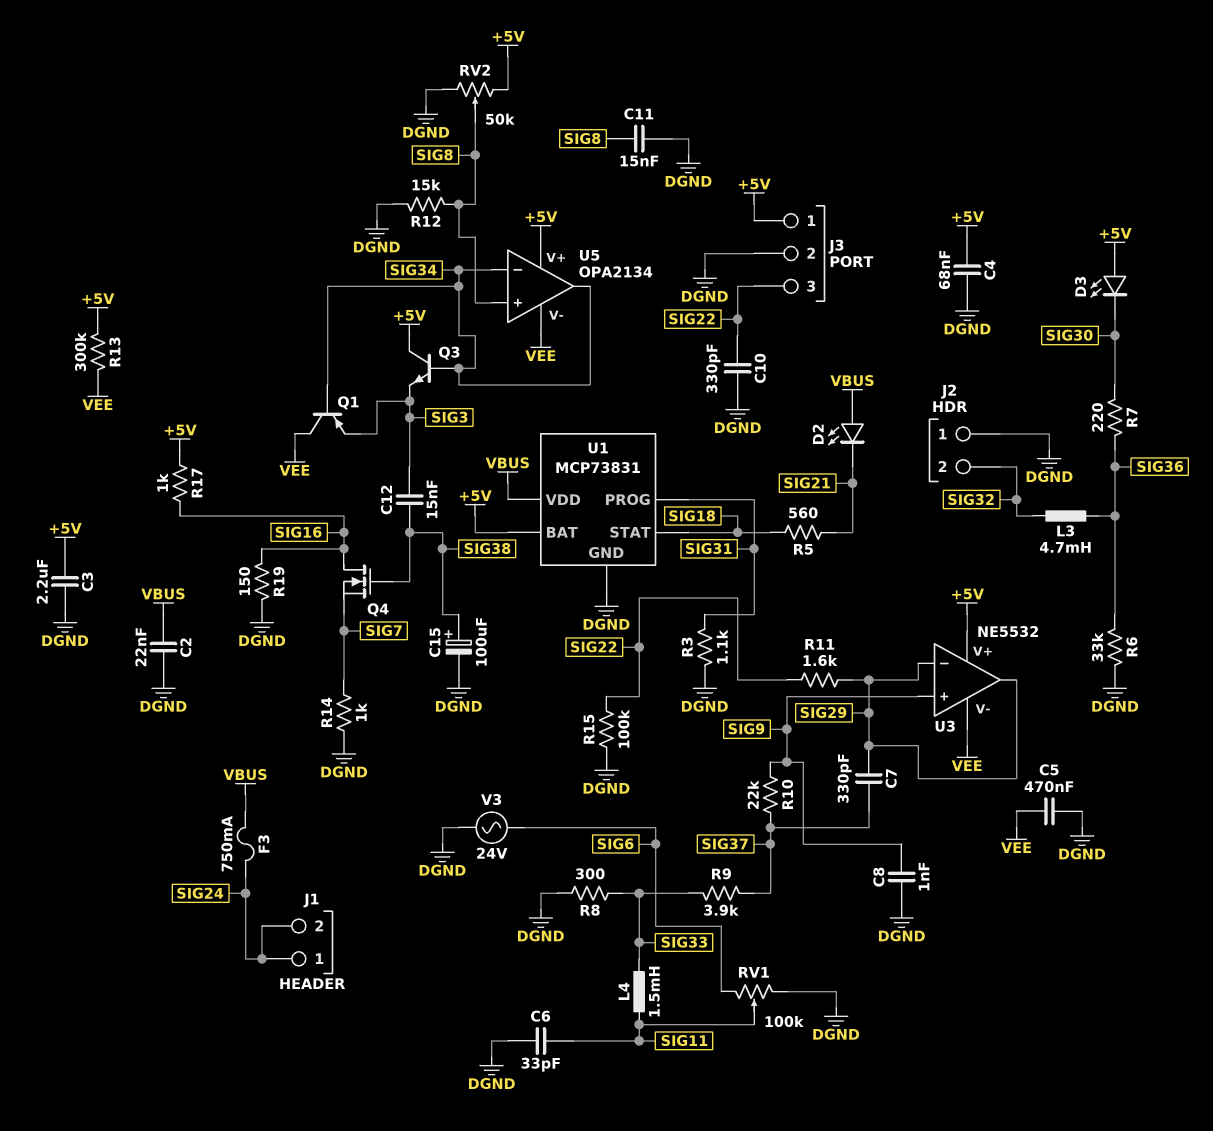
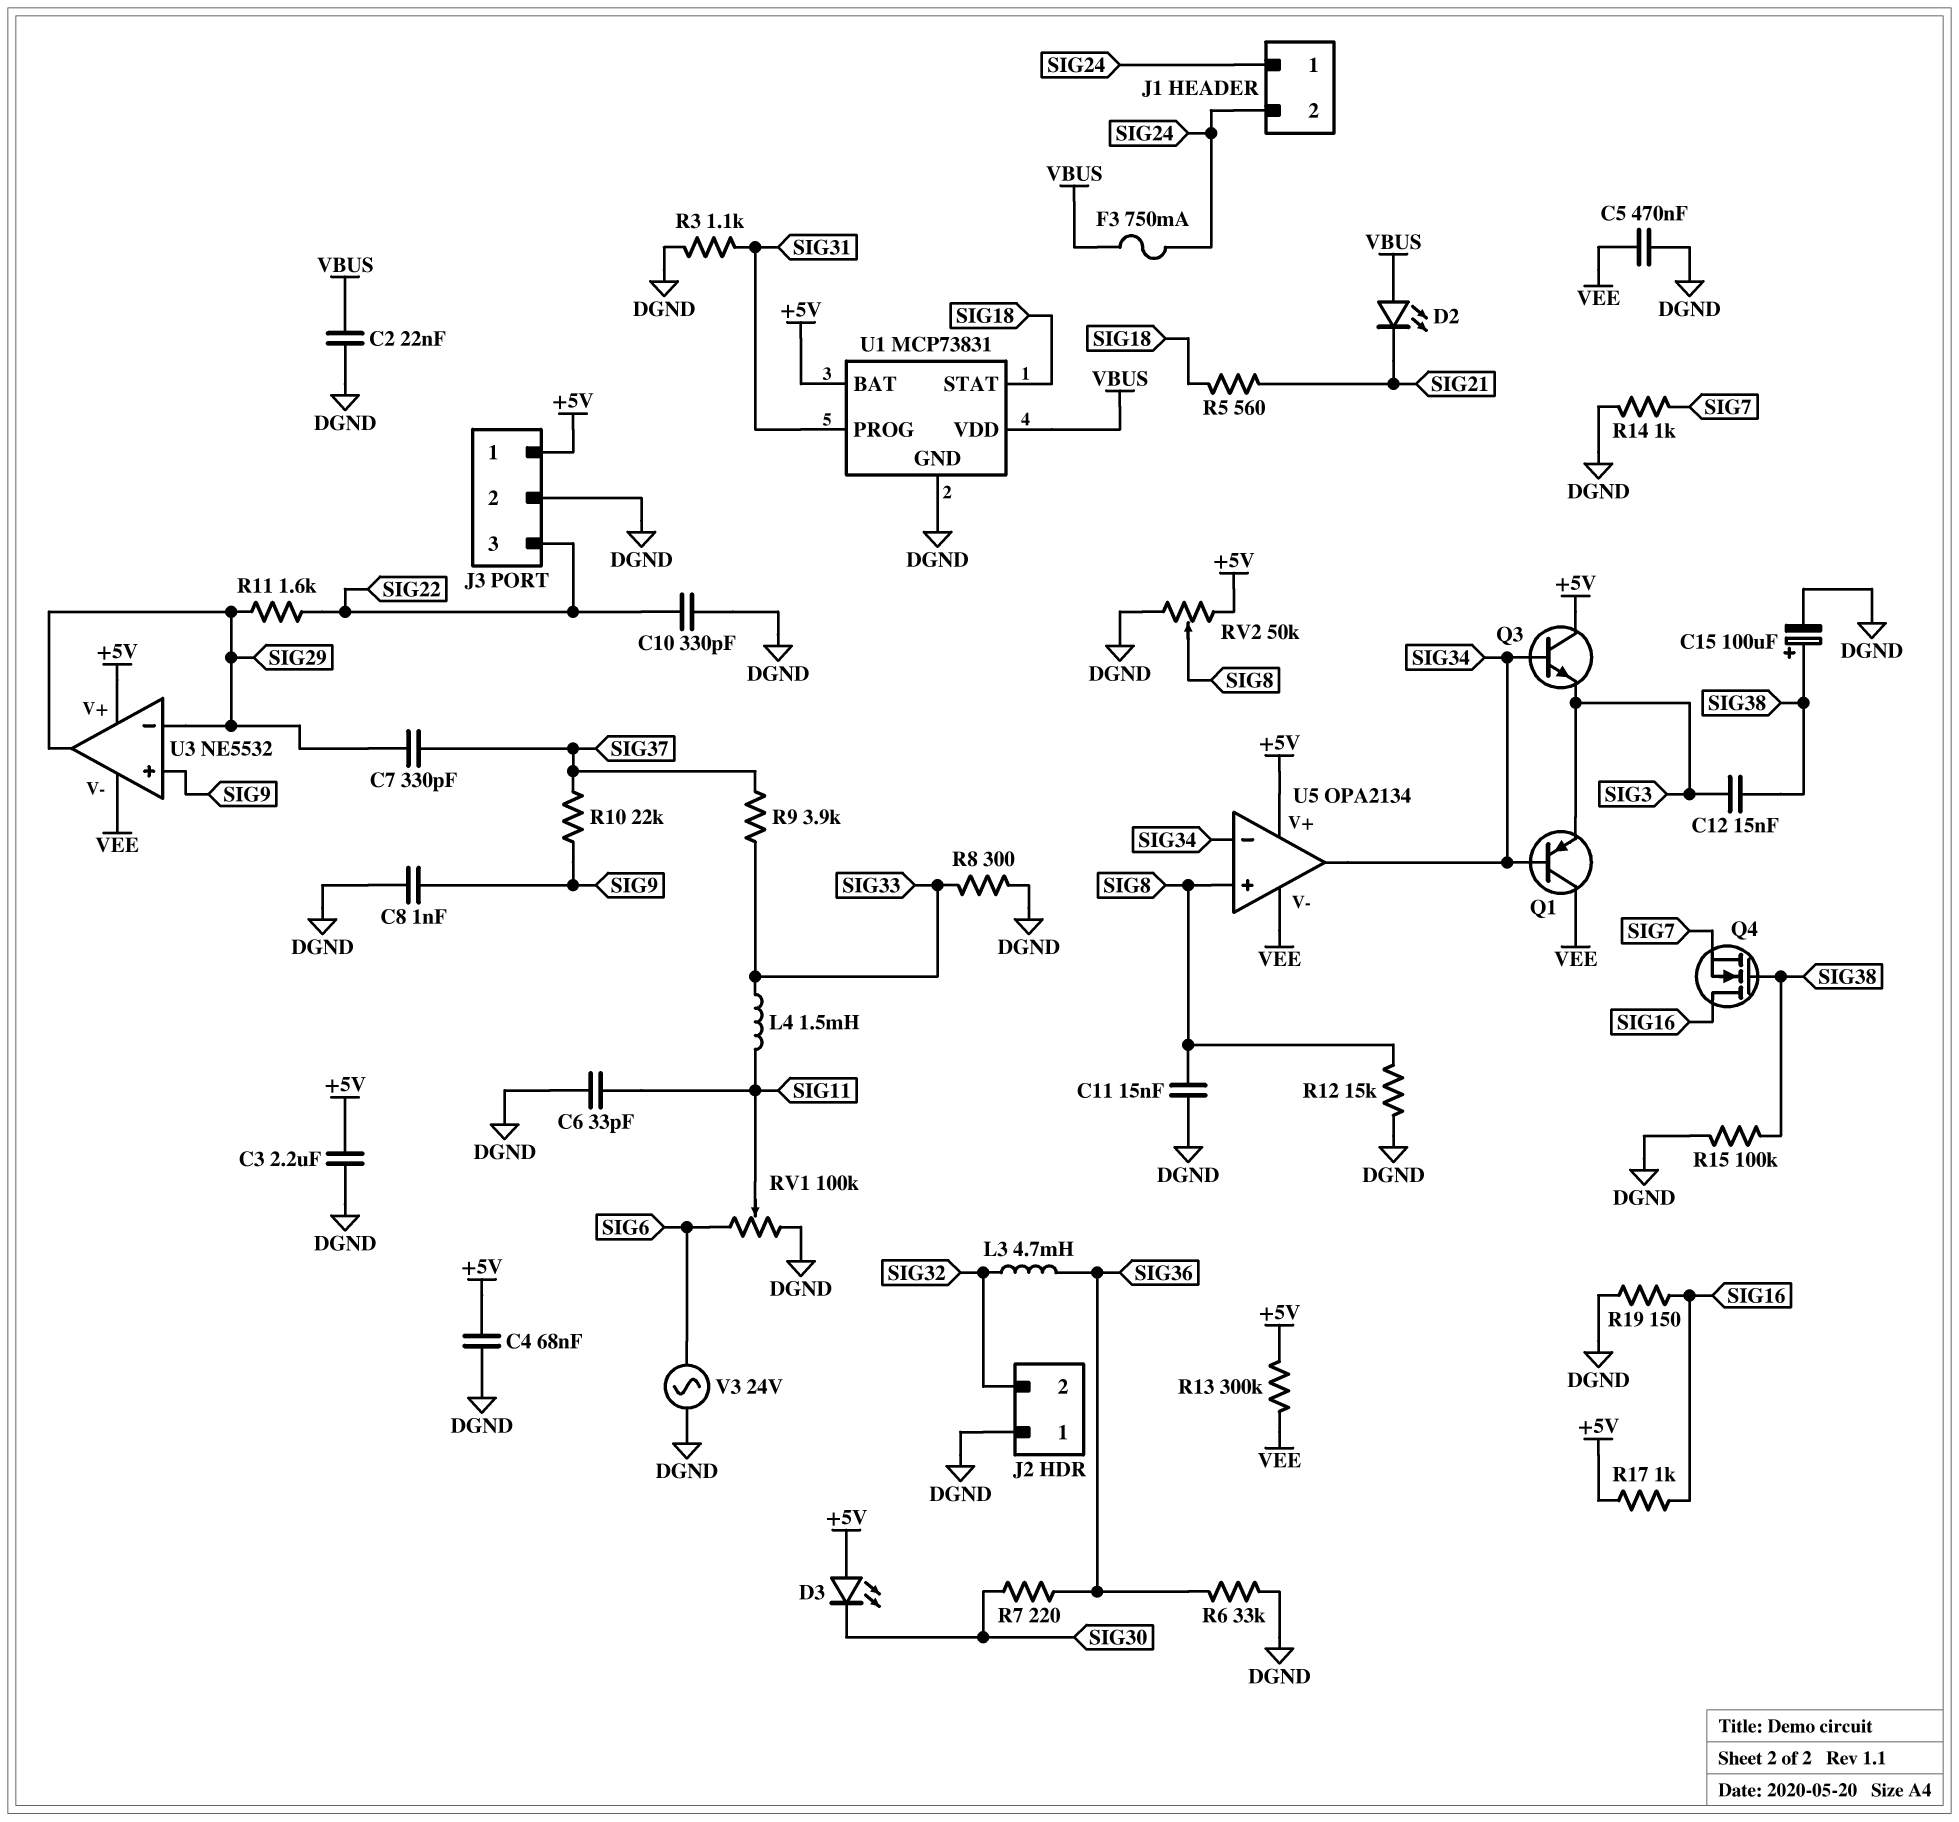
R15: 100k (DGND, SIG22) -> 100k (DGND, SIG38)

